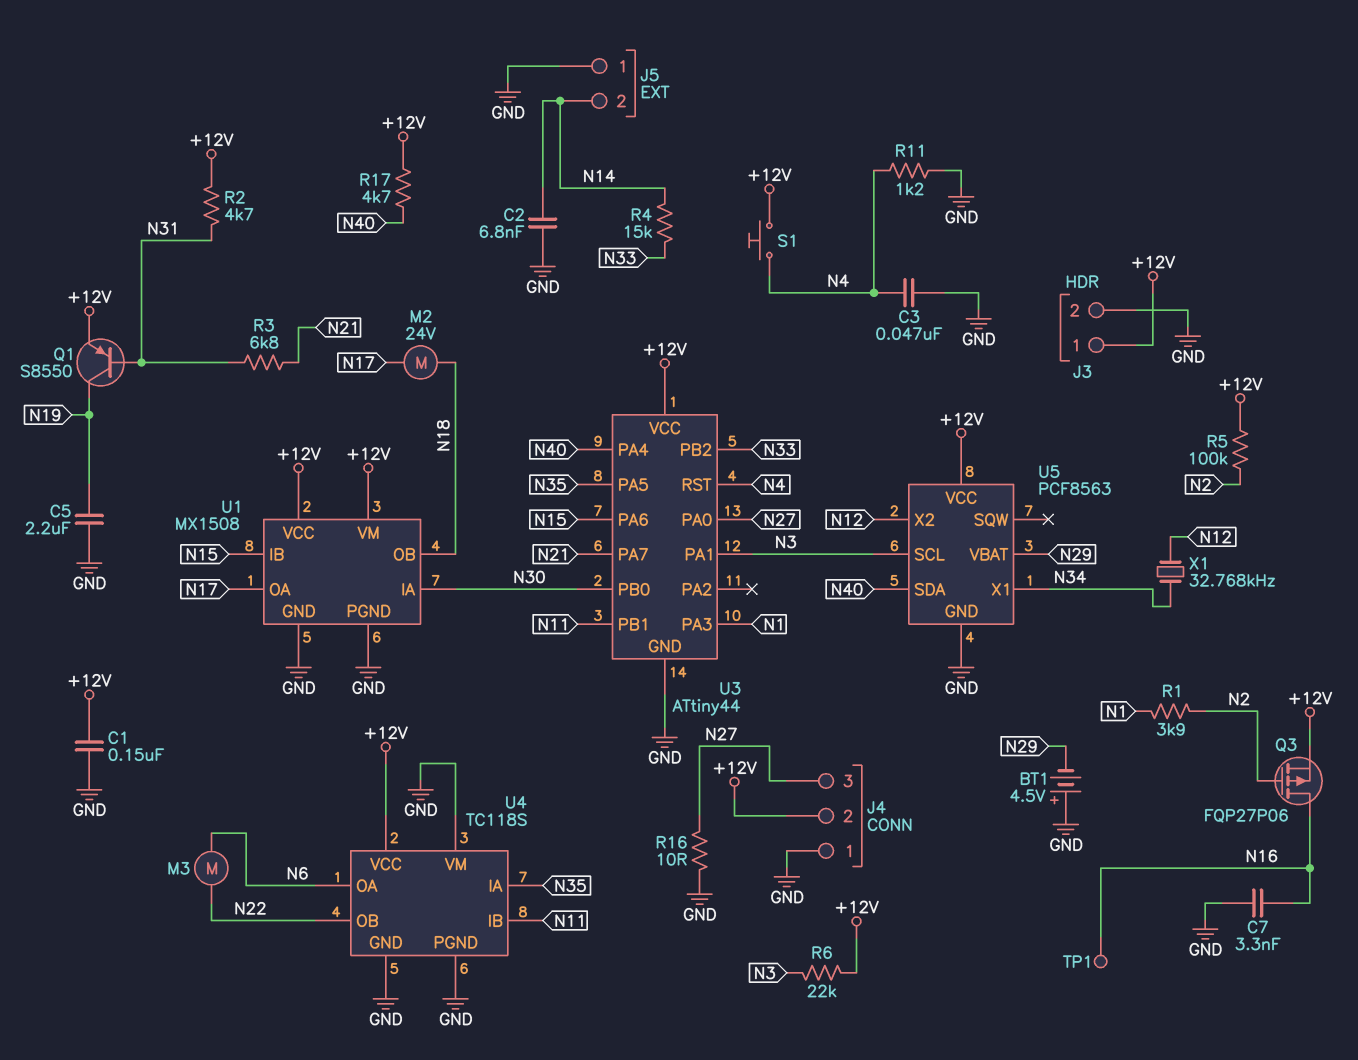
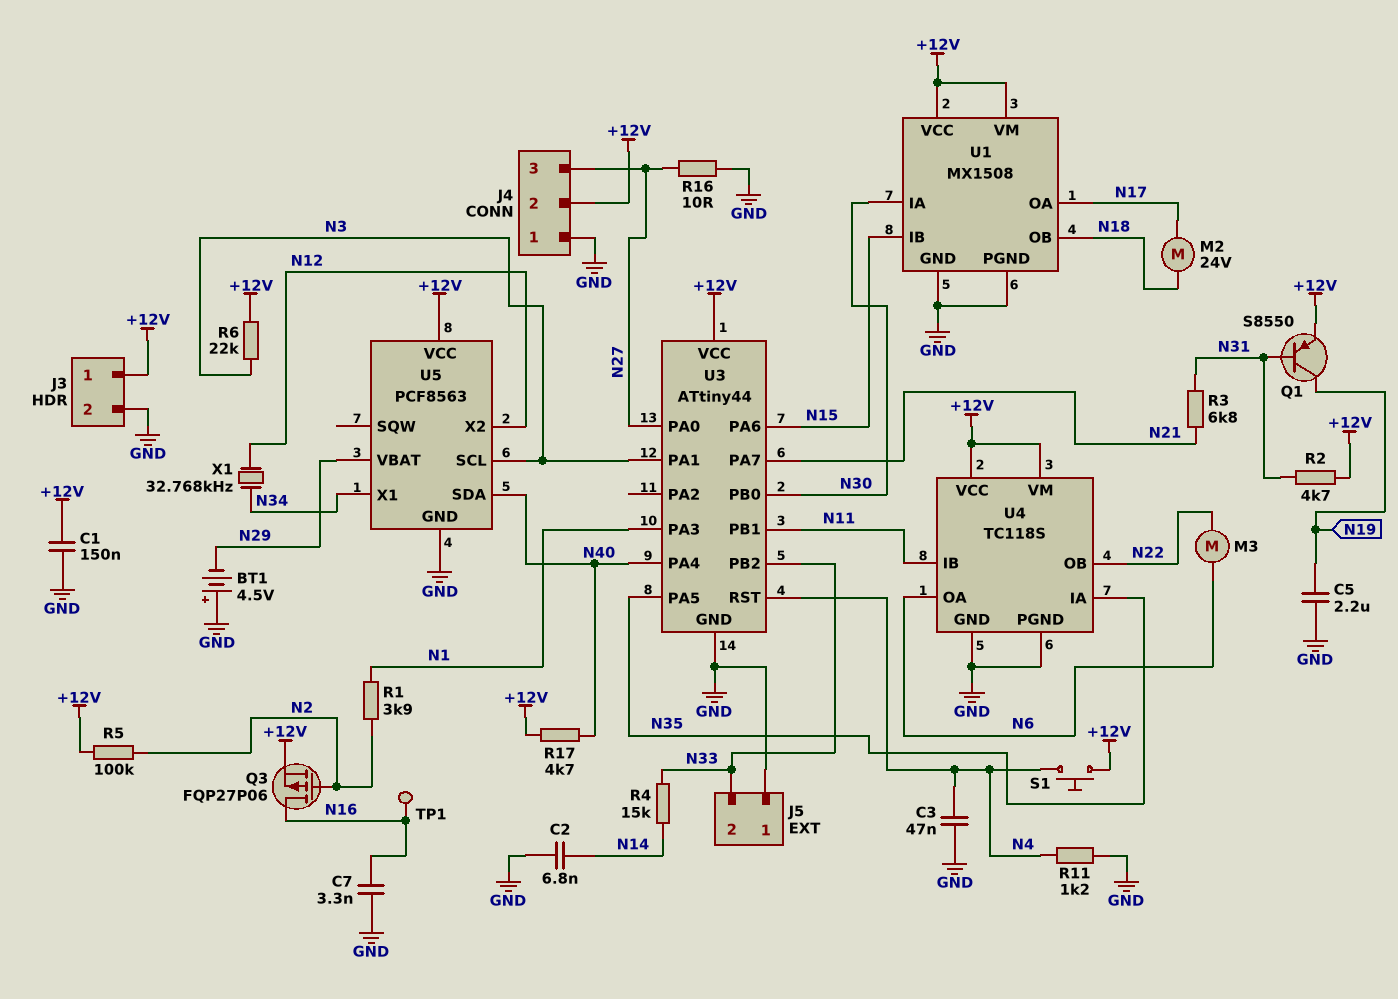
J5 pin 2: N14 -> N33
U4 pin VM: GND -> +12V

